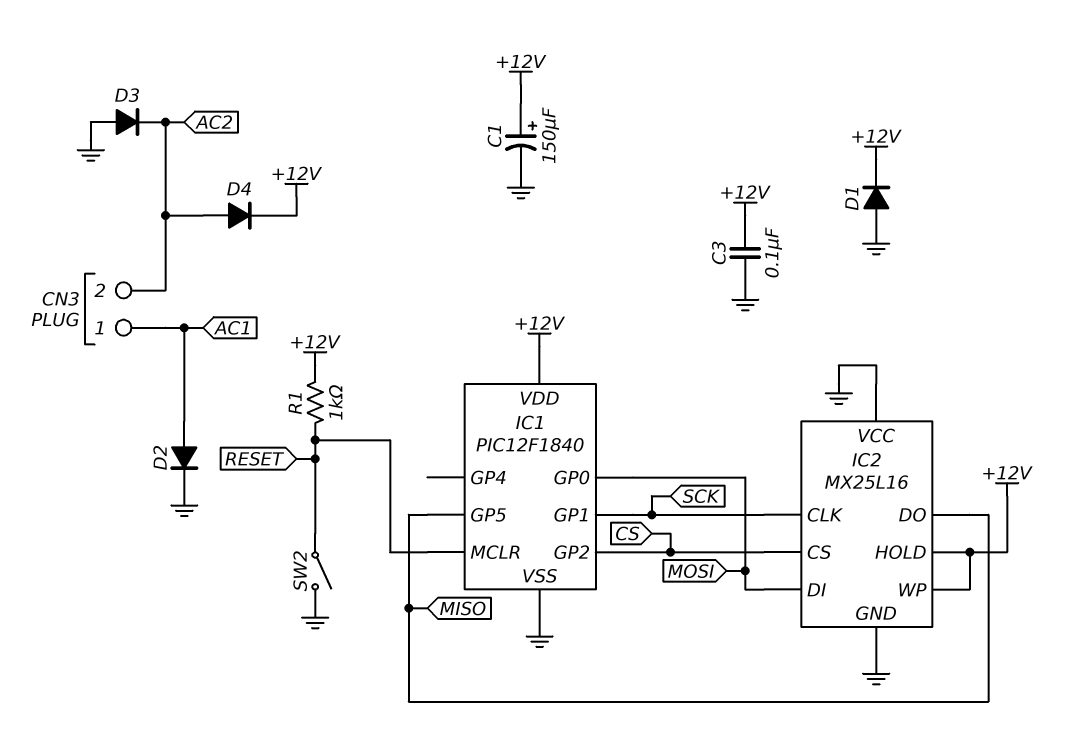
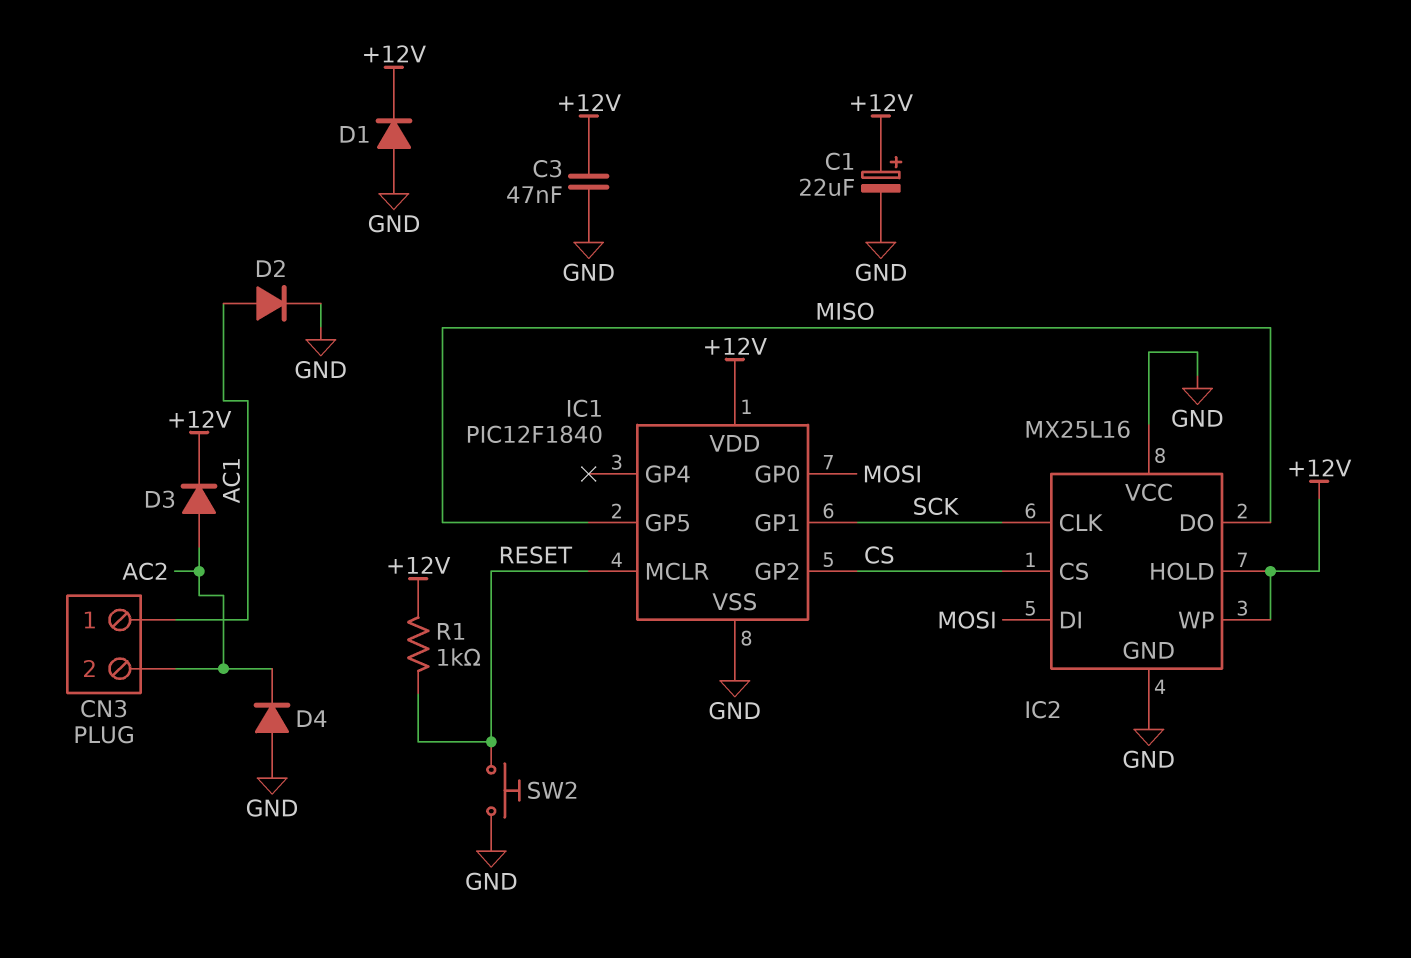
C1: 150uF (plus +12V, minus GND) -> 22uF (plus +12V, minus GND)
C3: 100nF (+12V, GND) -> 47nF (+12V, GND)
D3: diode (A GND, K AC2) -> diode (A AC2, K +12V)
D4: diode (A AC2, K +12V) -> diode (A GND, K AC2)
SW2: switch (GND, RESET) -> button (GND, RESET)

